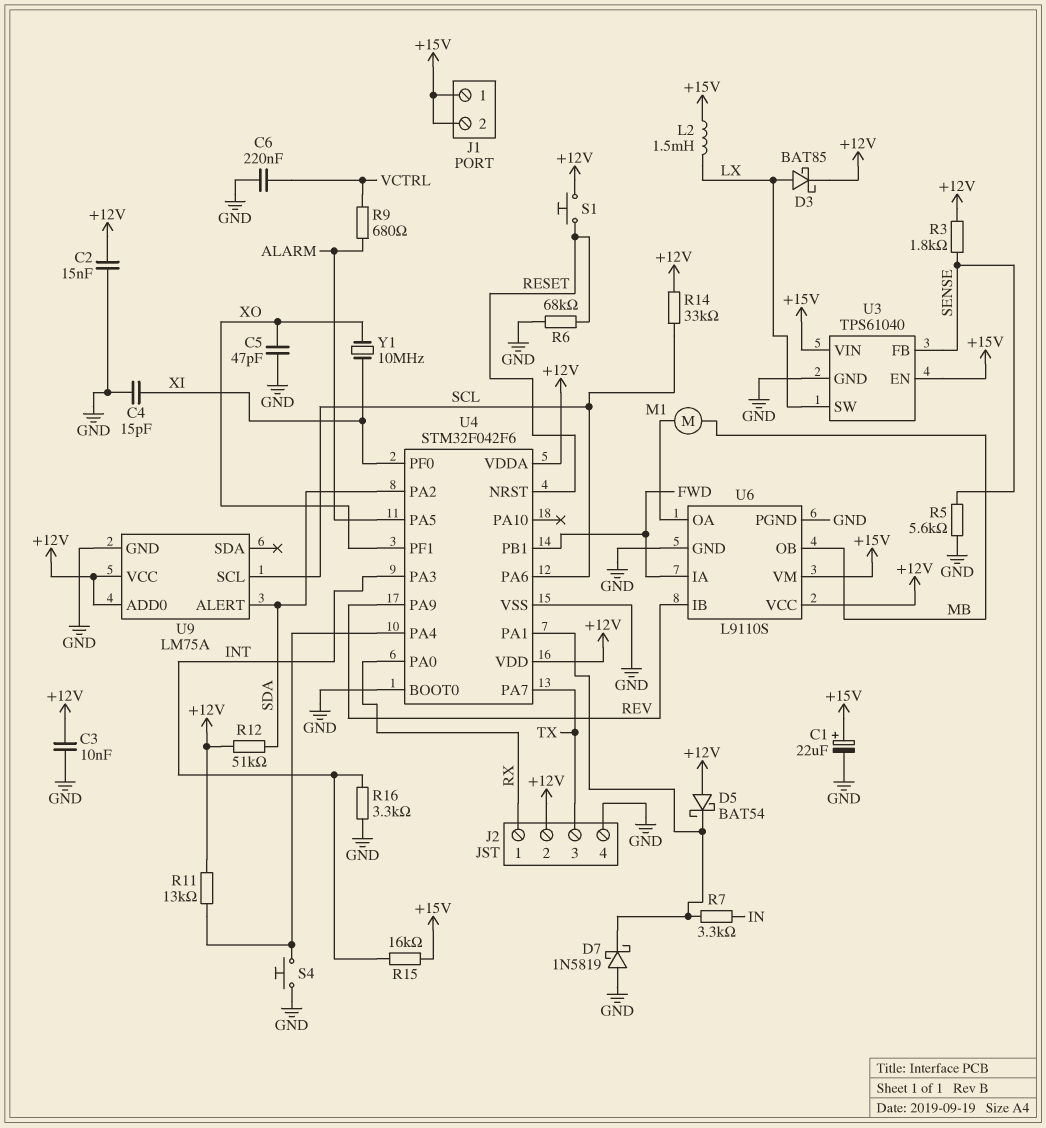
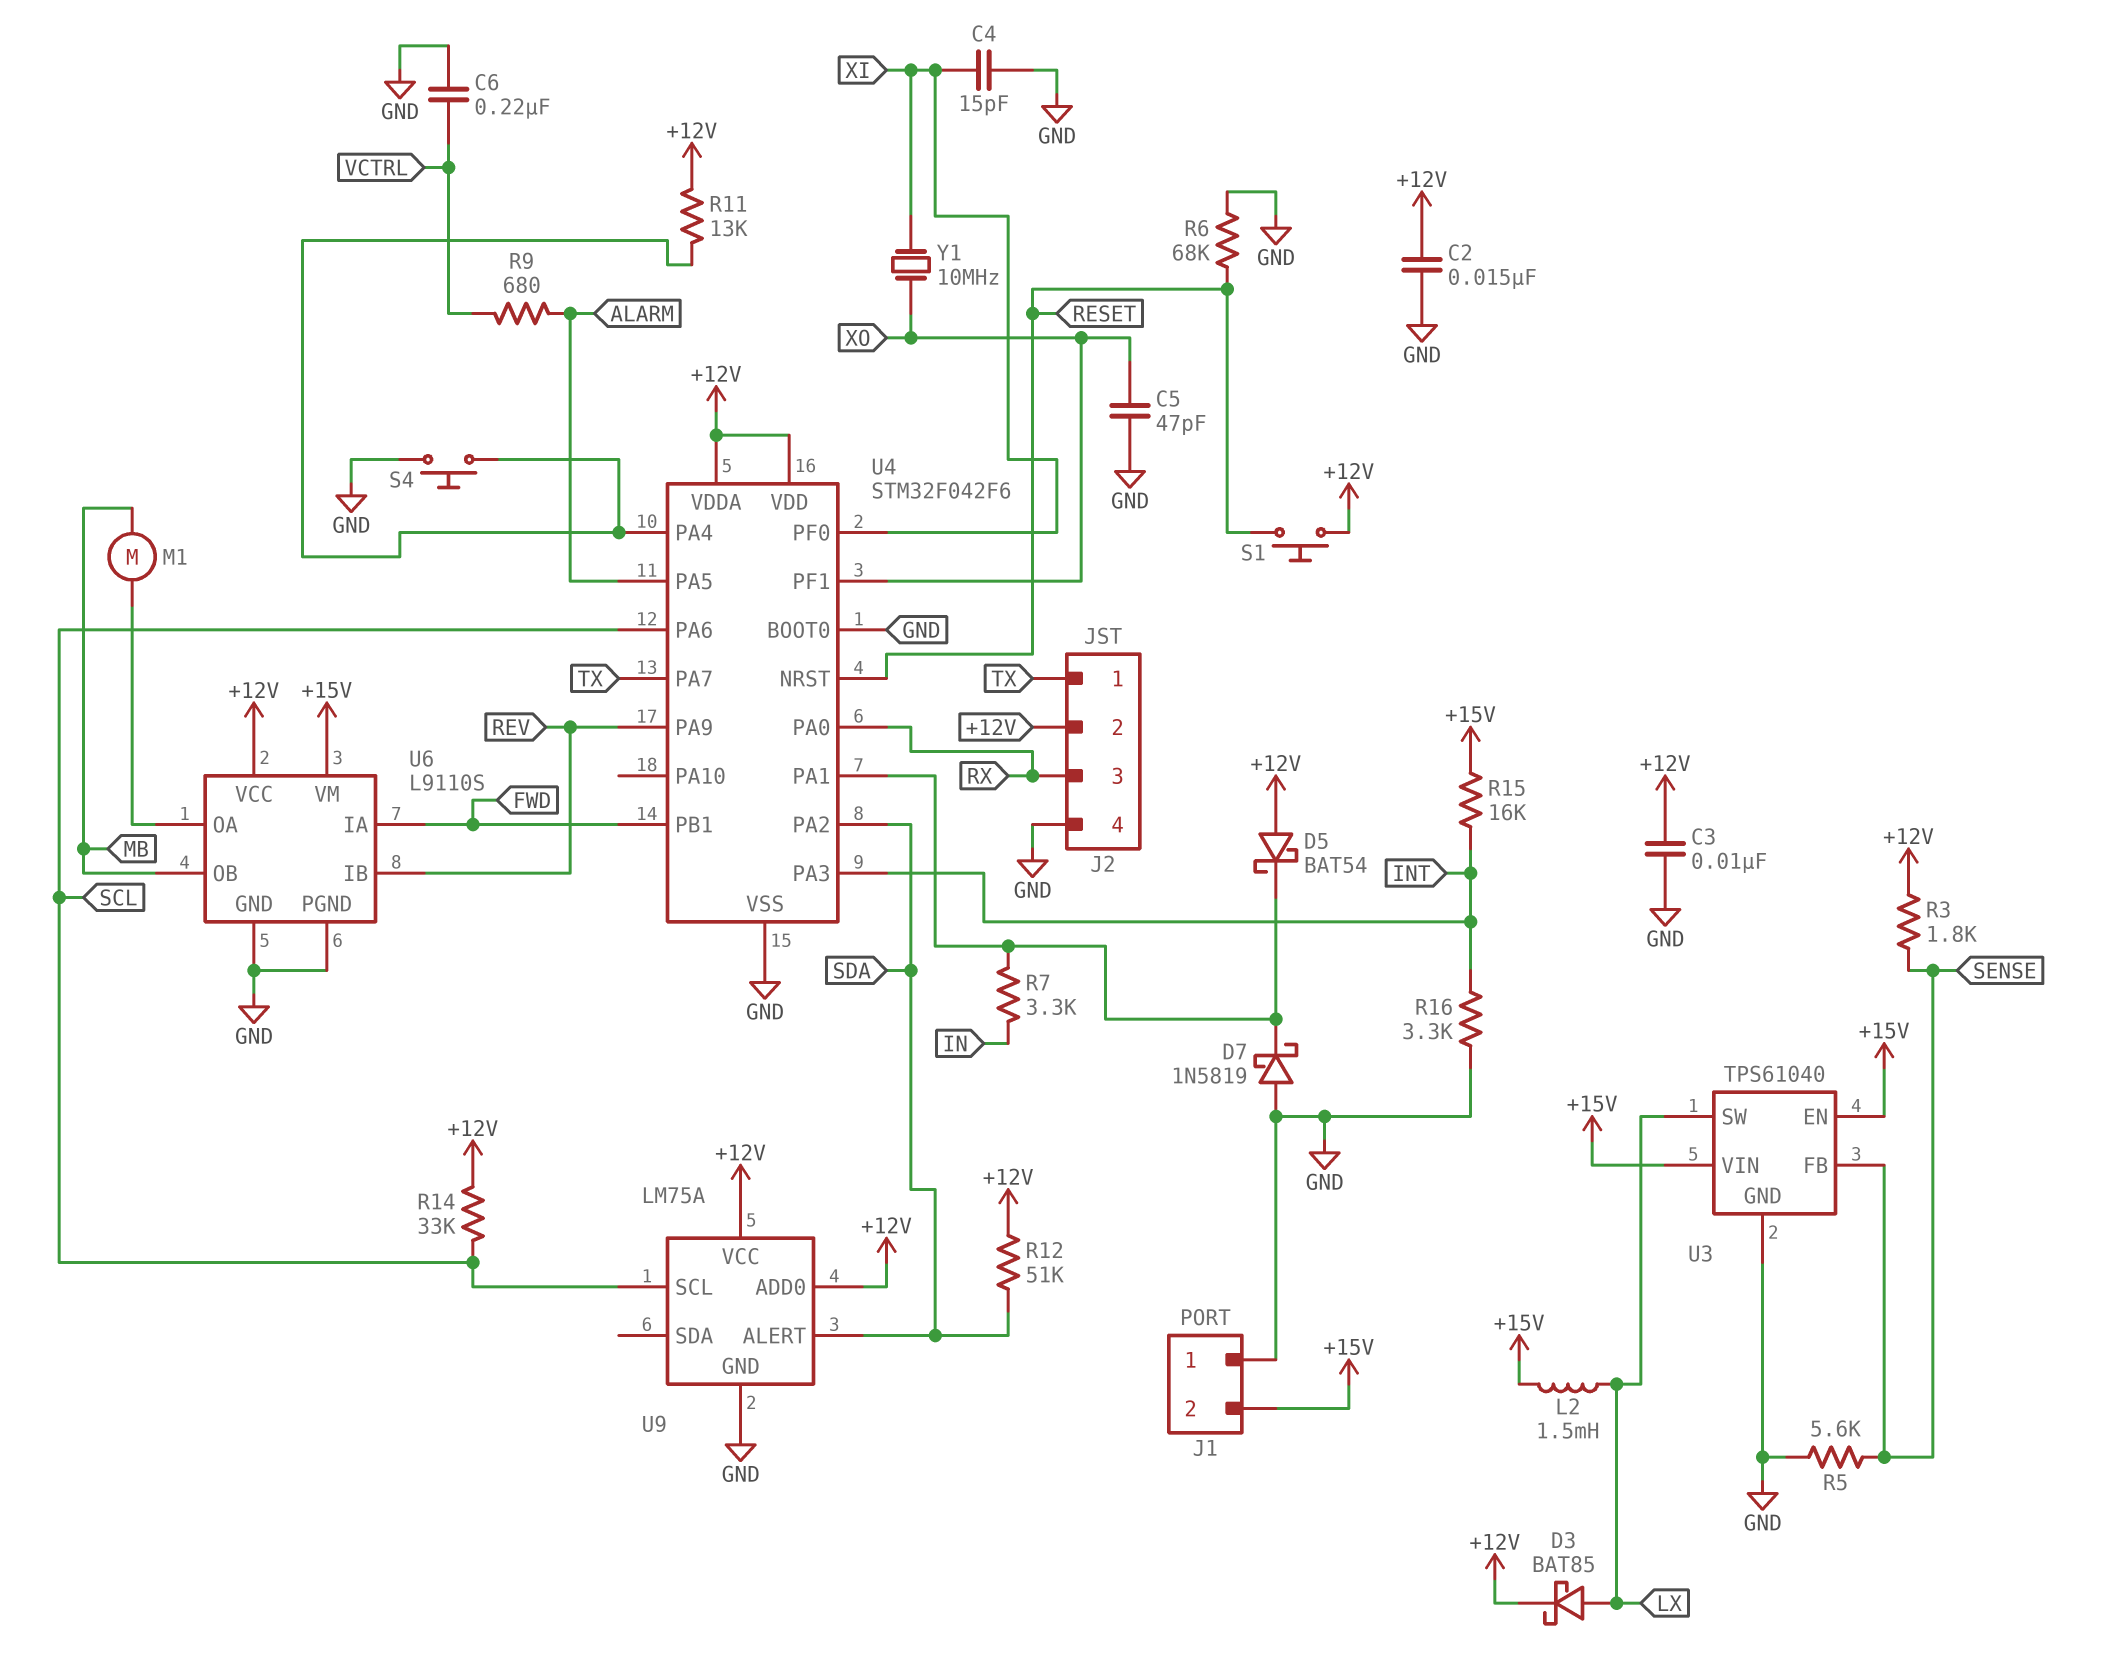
C1: 22uF (plus +15V, minus GND) -> none
J1 pin 1: +15V -> GND
J2 pin 1: RX -> TX
J2 pin 3: TX -> RX

